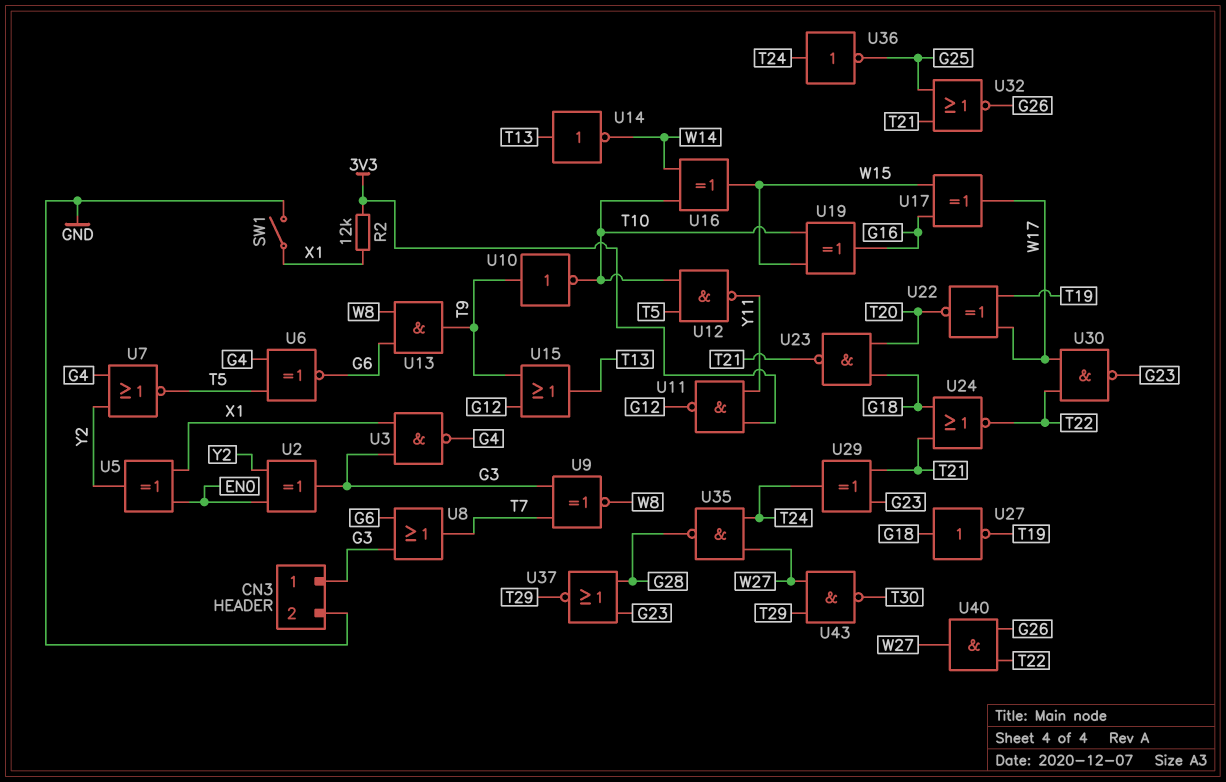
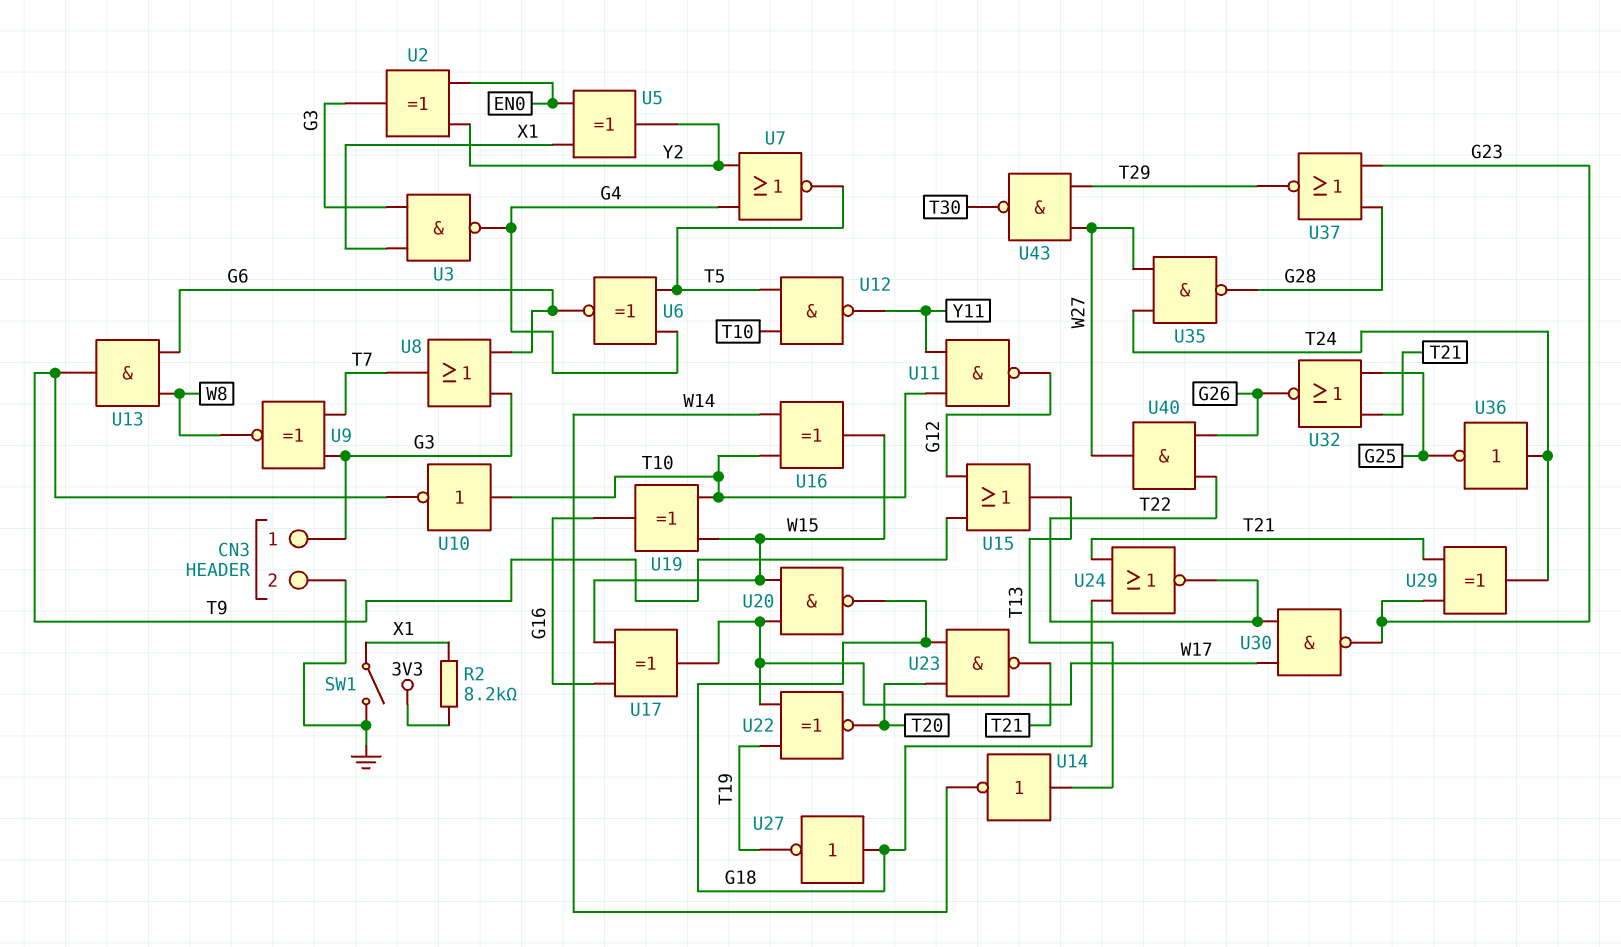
R2: 12k (3V3, X1) -> 8.2k (3V3, X1)
U10: NOT (in T9, out T10) -> NOT (in T10, out T9)
U11: NAND (in 3V3, in Y11, out G12) -> NAND (in T10, in Y11, out G12)
U20: none -> NAND (in W15, in W17, out G18)

